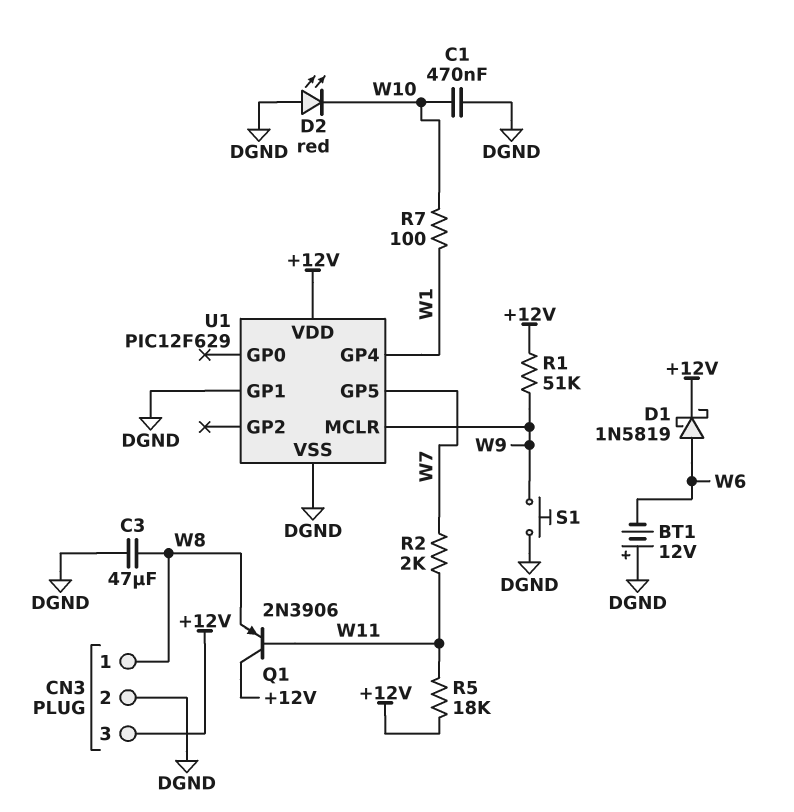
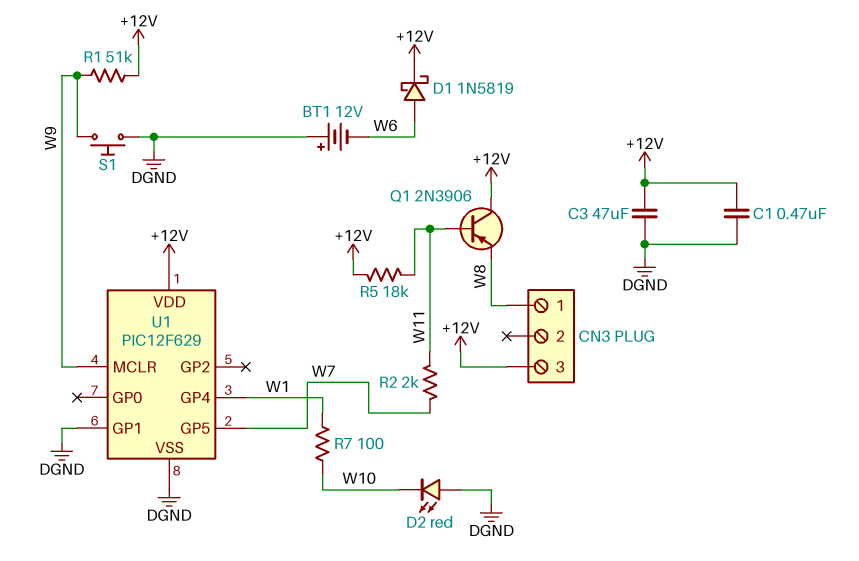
C1: 470nF (DGND, W10) -> 470nF (+12V, DGND)
C3: 47uF (DGND, W8) -> 47uF (+12V, DGND)
CN3 pin 2: DGND -> none

